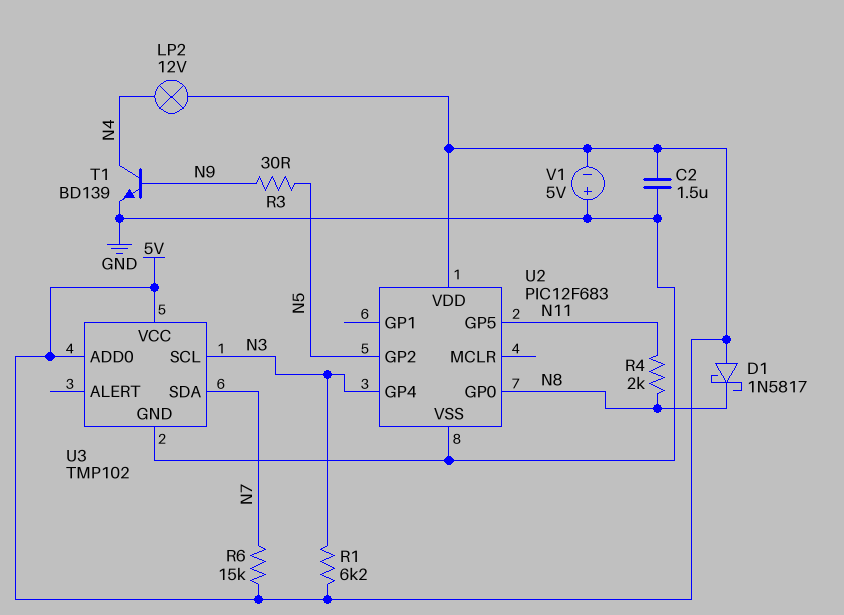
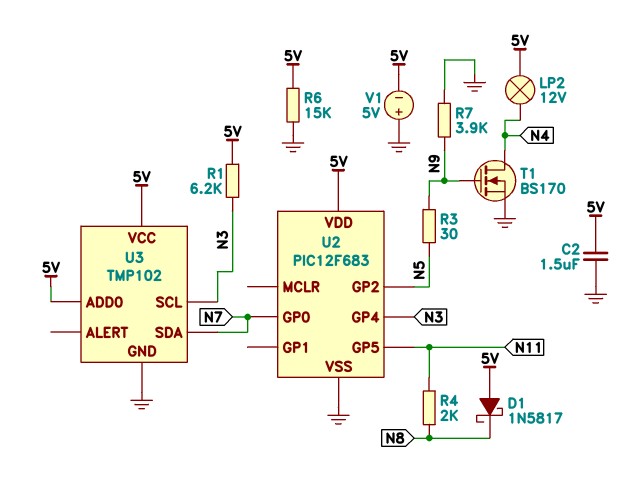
R6: 15k (5V, N7) -> 15k (5V, GND)
R7: none -> 3.9k (GND, N9)
T1: NPN BD139 (B N9, C N4, E GND) -> NMOS BS170 (G N9, D N4, S GND)
U2 pin GP0: N8 -> N7

